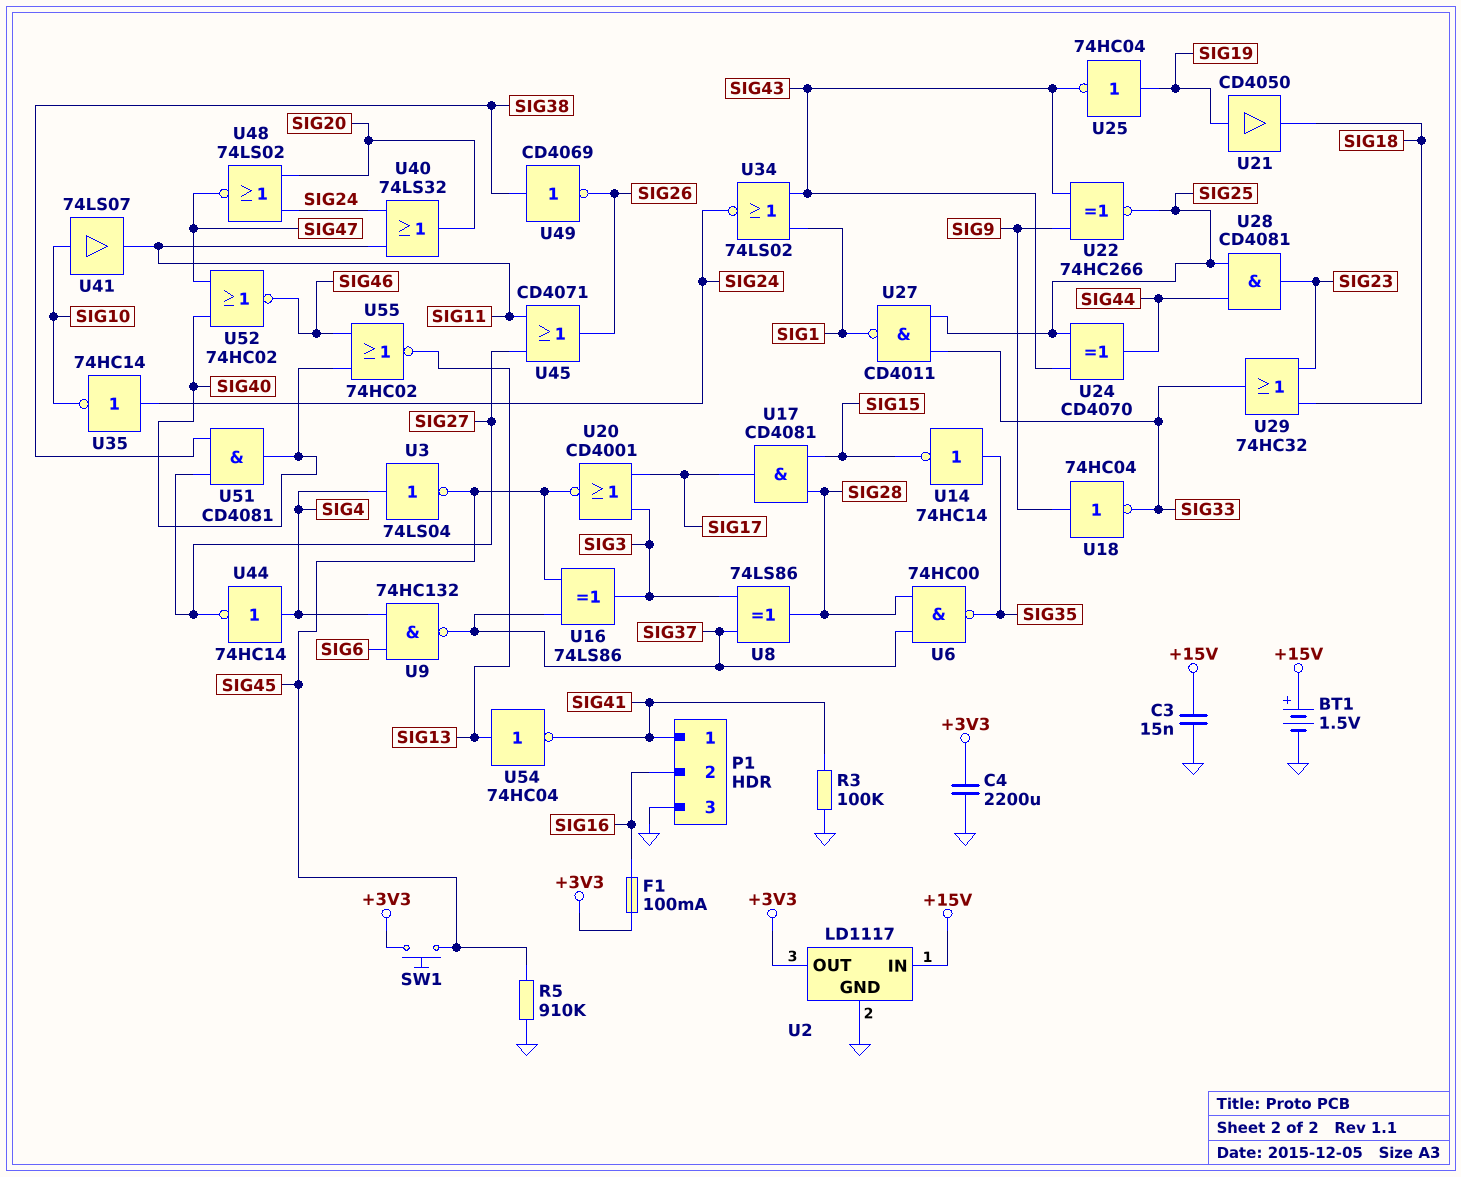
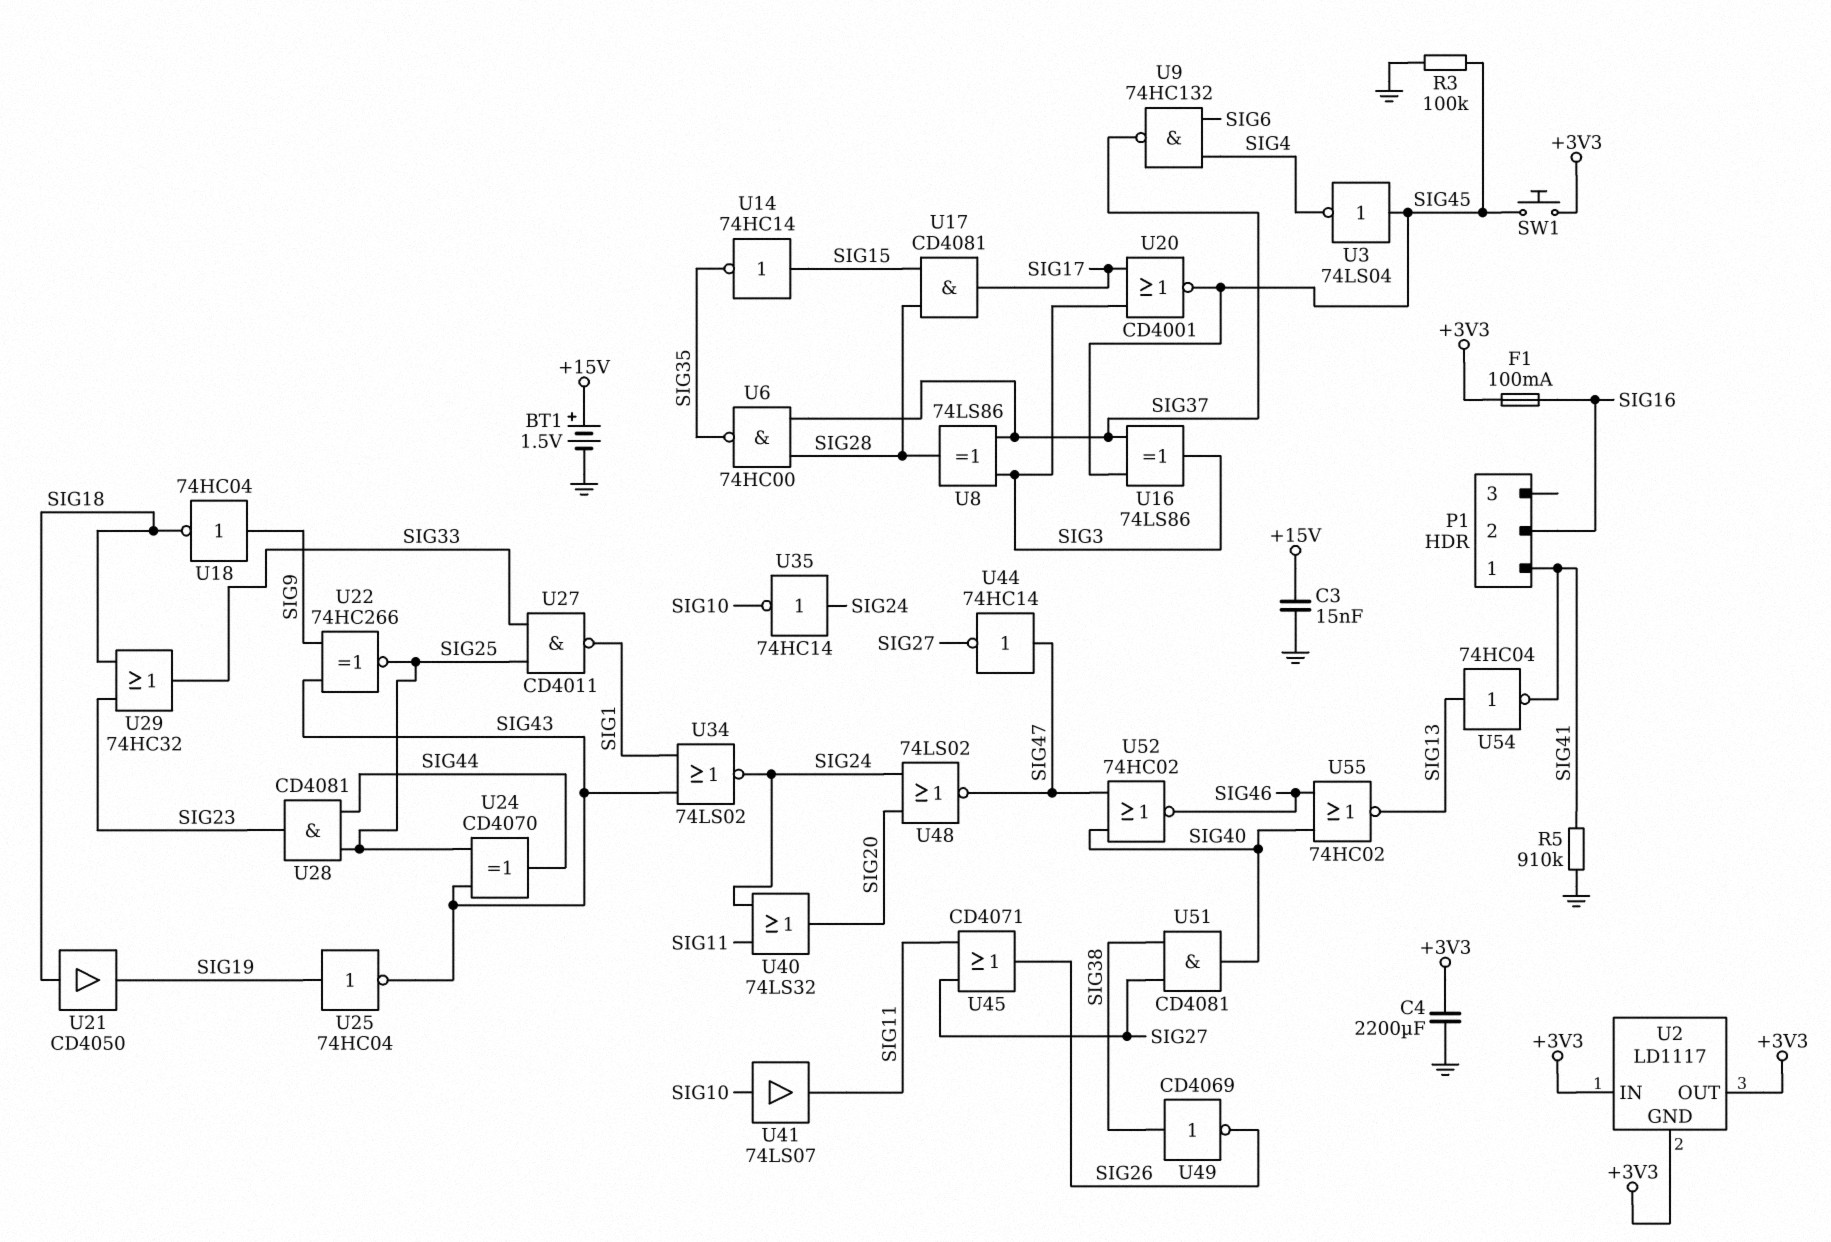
P1 pin 3: GND -> none
R3: 100k (GND, SIG41) -> 100k (GND, SIG45)
R5: 910k (GND, SIG45) -> 910k (GND, SIG41)
U2 pin GND: GND -> +3V3
U2 pin IN: +15V -> +3V3
U3: NOT 74LS04 (in SIG4, out SIG45) -> NOT 74LS04 (in SIG45, out SIG4)
U14: NOT 74HC14 (in SIG35, out SIG15) -> NOT 74HC14 (in SIG15, out SIG35)
U18: NOT 74HC04 (in SIG9, out SIG33) -> NOT 74HC04 (in SIG9, out SIG18)
U21: buffer CD4050 (in SIG19, out SIG18) -> buffer CD4050 (in SIG18, out SIG19)
U44: NOT 74HC14 (in SIG4, out SIG27) -> NOT 74HC14 (in SIG47, out SIG27)

